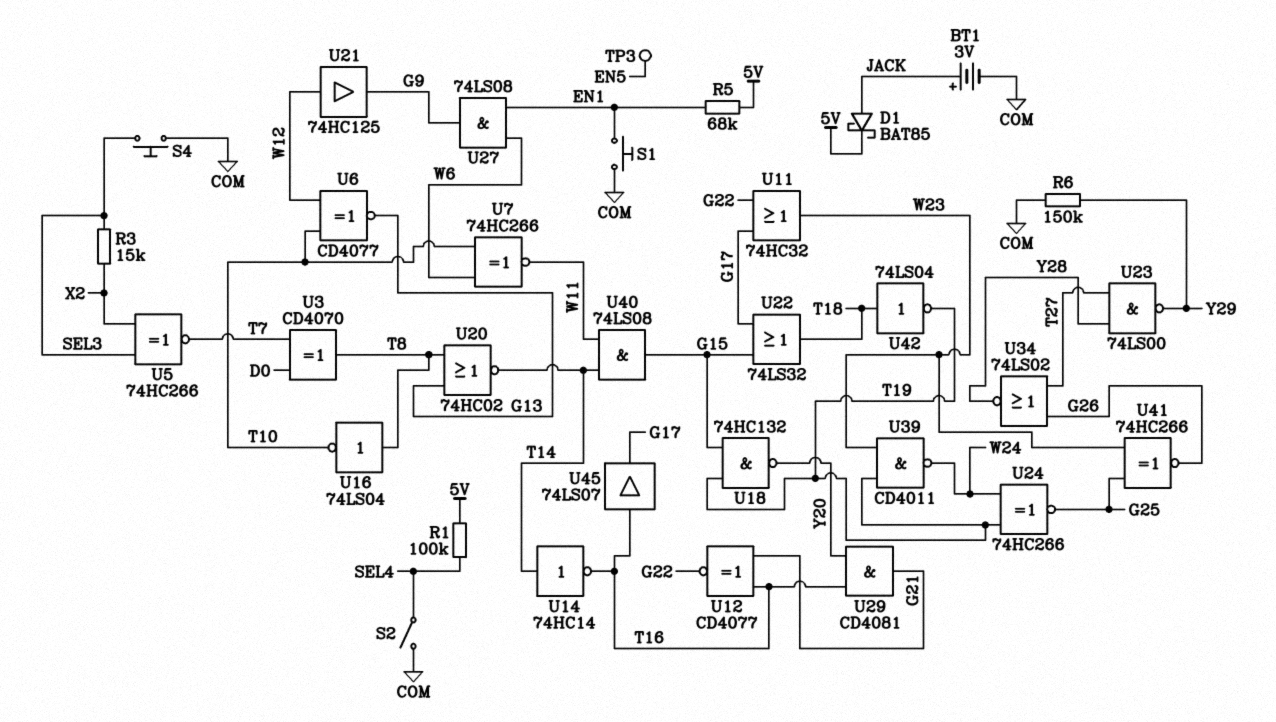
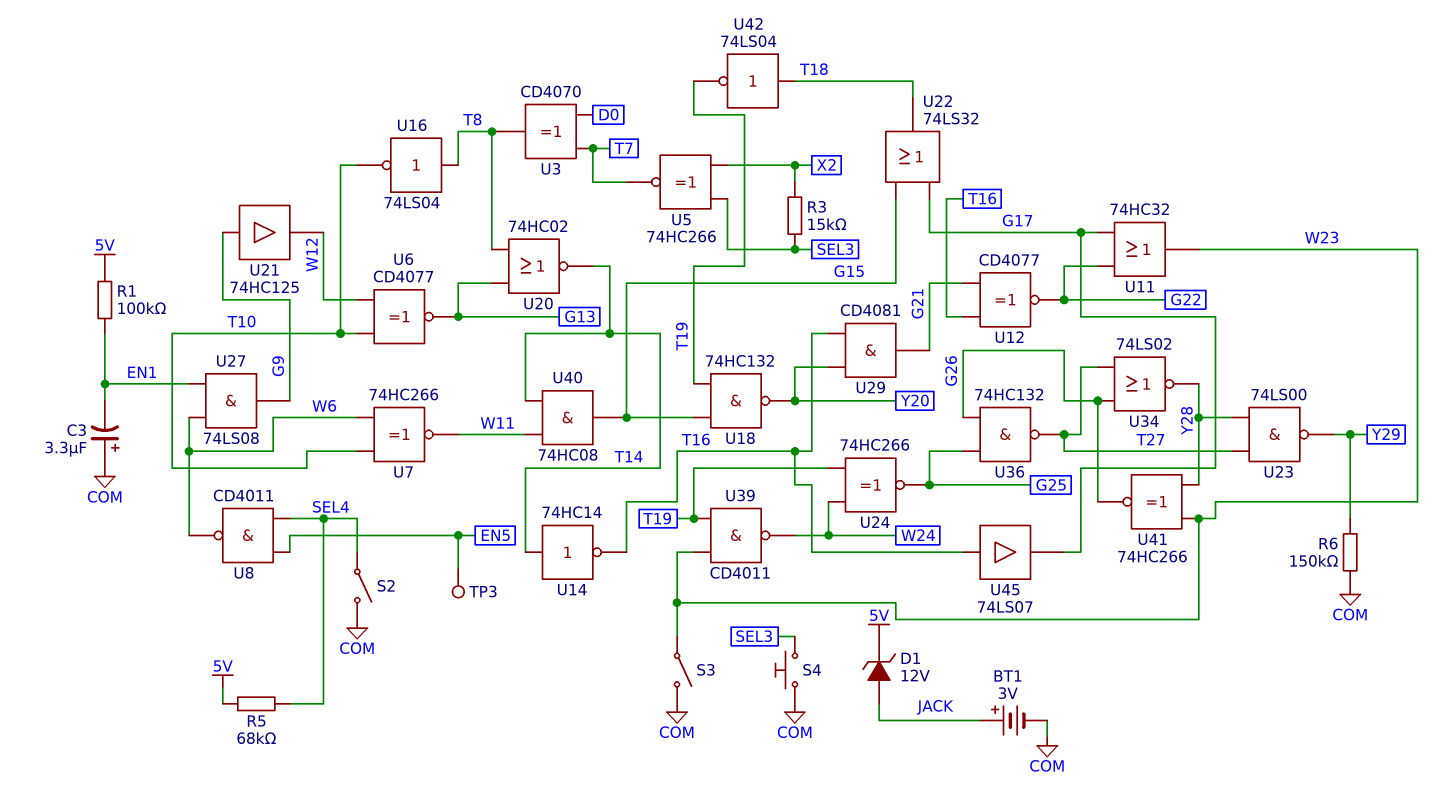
C3: none -> 3.3uF (plus COM, minus EN1)
D1: schottky BAT85 (A JACK, K 5V) -> zener 12V (A JACK, K 5V)
R1: 100k (5V, SEL4) -> 100k (5V, EN1)
R5: 68k (5V, EN1) -> 68k (5V, SEL4)
S1: button (COM, EN1) -> none
S3: none -> switch (COM, W23)
U8: none -> NAND CD4011 (in EN5, in SEL4, out W6)
U21: buffer 74HC125 (in W12, out G9) -> buffer 74HC125 (in G9, out W12)
U36: none -> NAND 74HC132 (in G25, in G26, out T27)
U40: AND 74LS08 (in T14, in W11, out G15) -> AND 74HC08 (in T14, in W11, out G15)
U41: XNOR 74HC266 (in G25, in W23, out G26) -> XNOR 74HC266 (in W23, in Y28, out G26)

